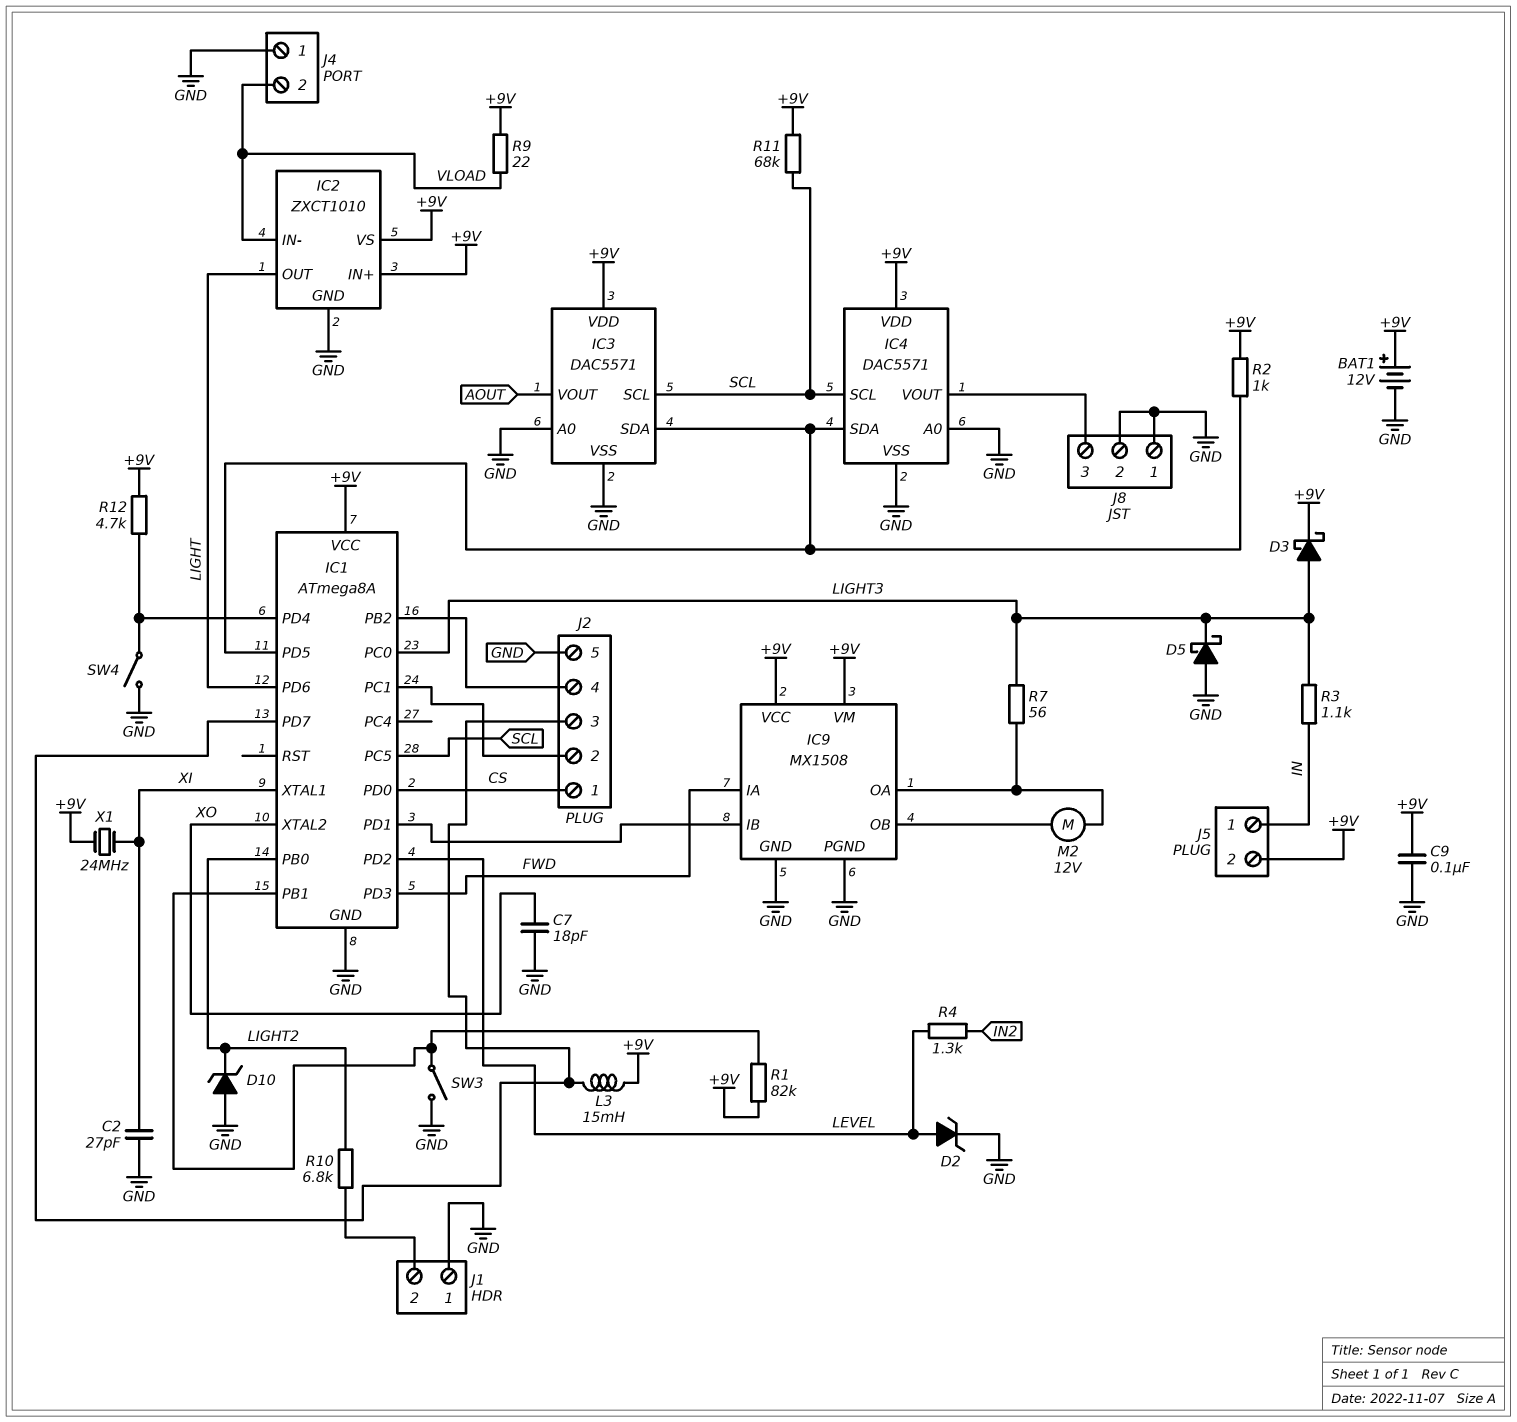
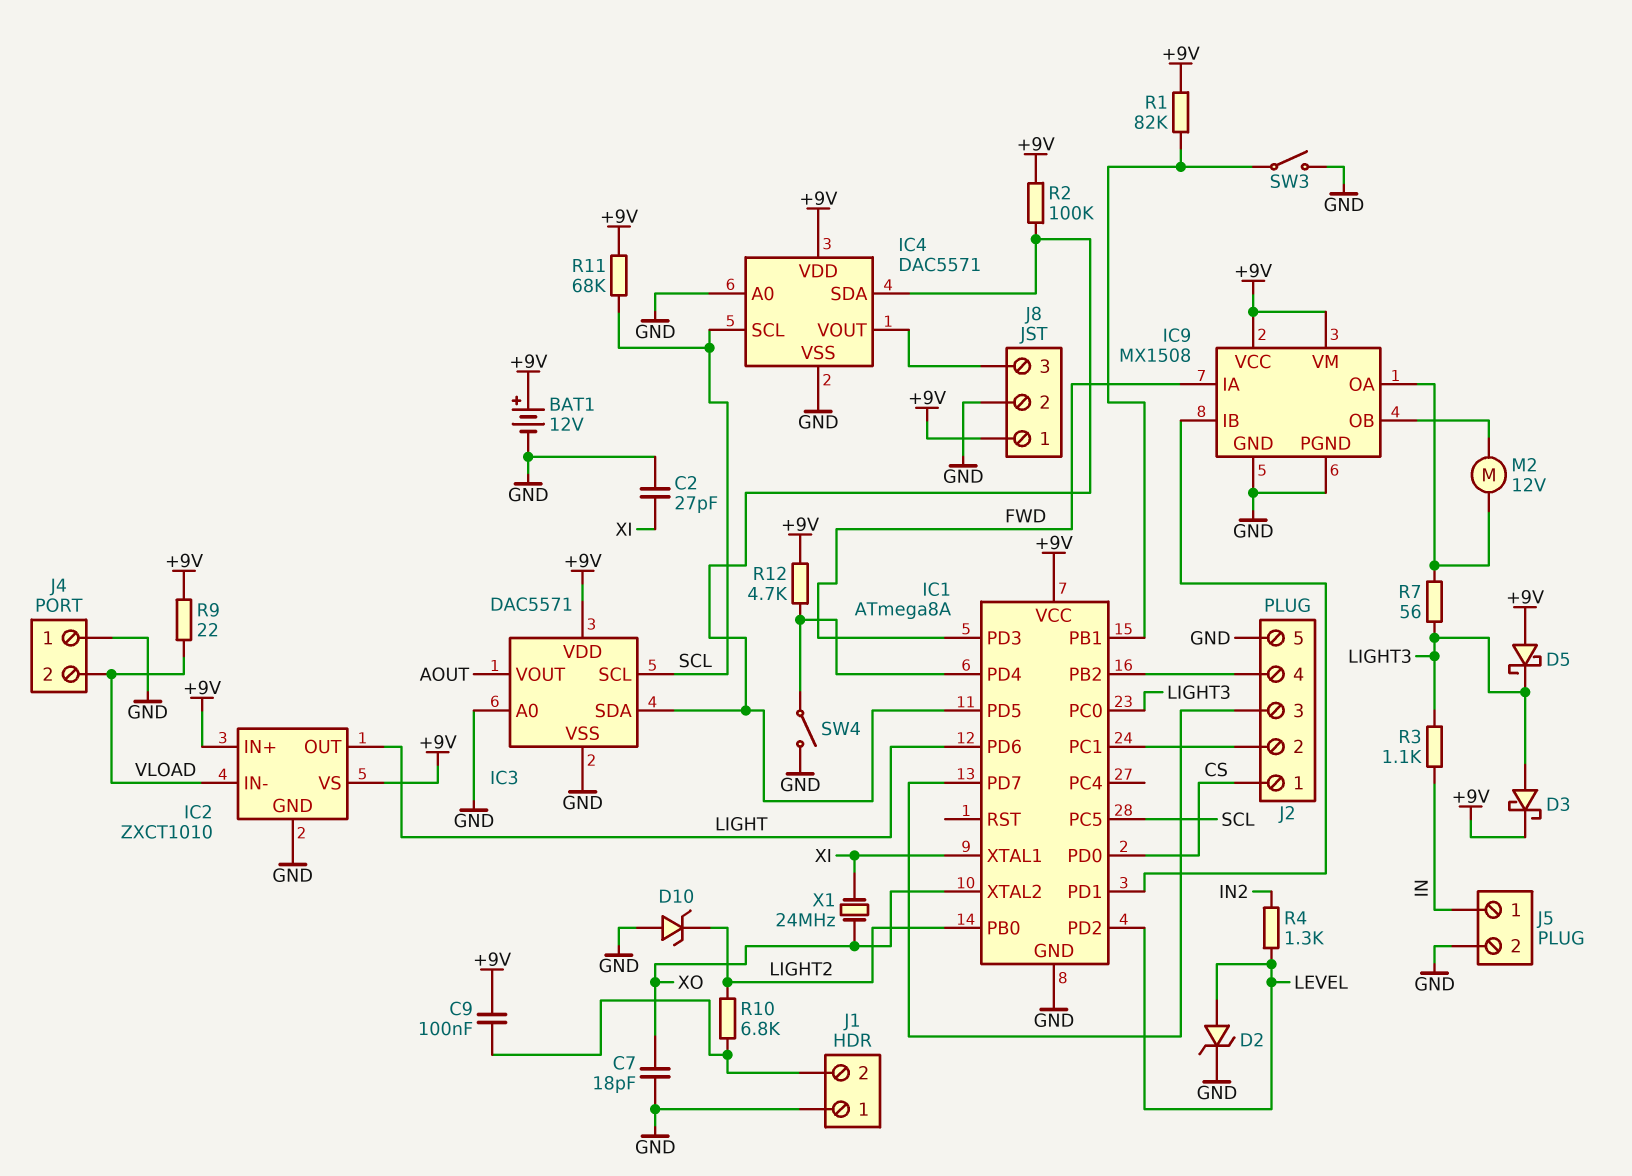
C9: 100nF (+9V, GND) -> 100nF (+9V, J1/2)
D5: schottky (A GND, K LIGHT3) -> schottky (A +9V, K LIGHT3)
J5 pin 2: +9V -> GND
J8 pin 1: GND -> +9V
L3: 15mH (+9V, IC1/PD7) -> none
R2: 1k (+9V, IC1/PD5) -> 100k (+9V, IC1/PD5)
X1: 24MHz (+9V, XI) -> 24MHz (XI, XO)

